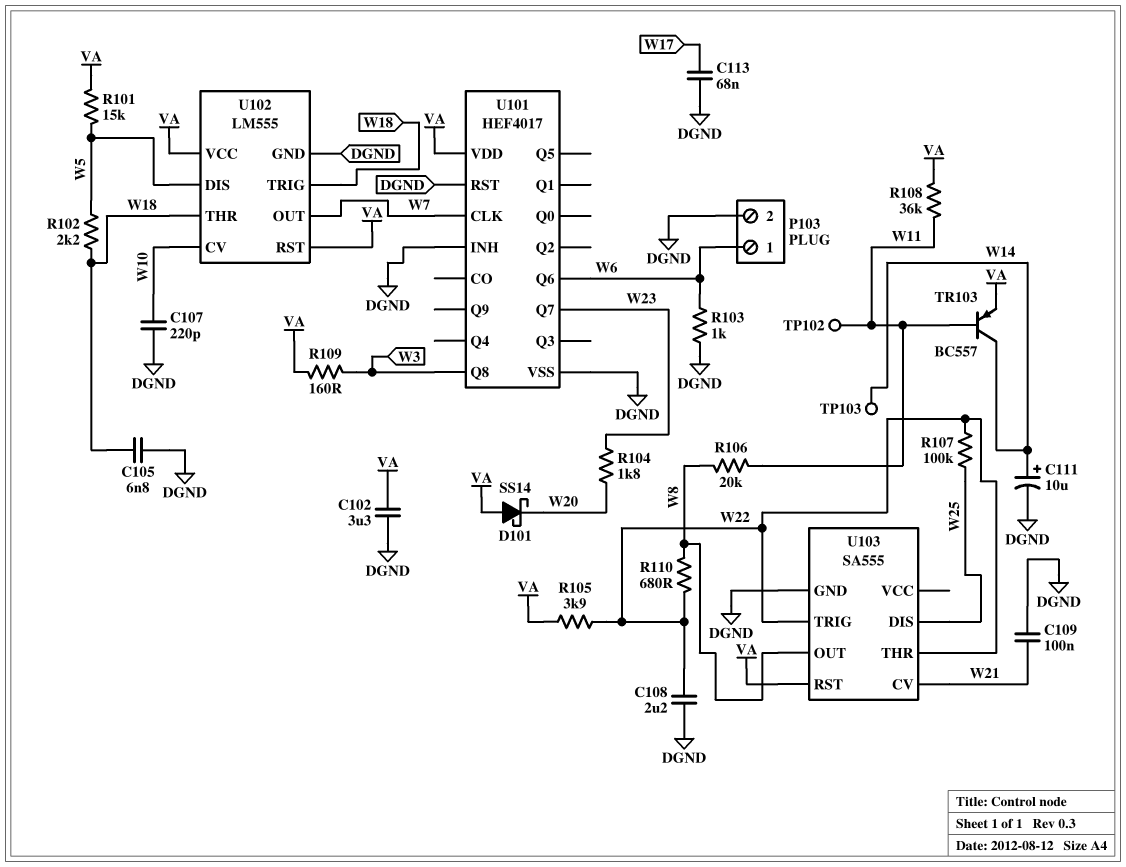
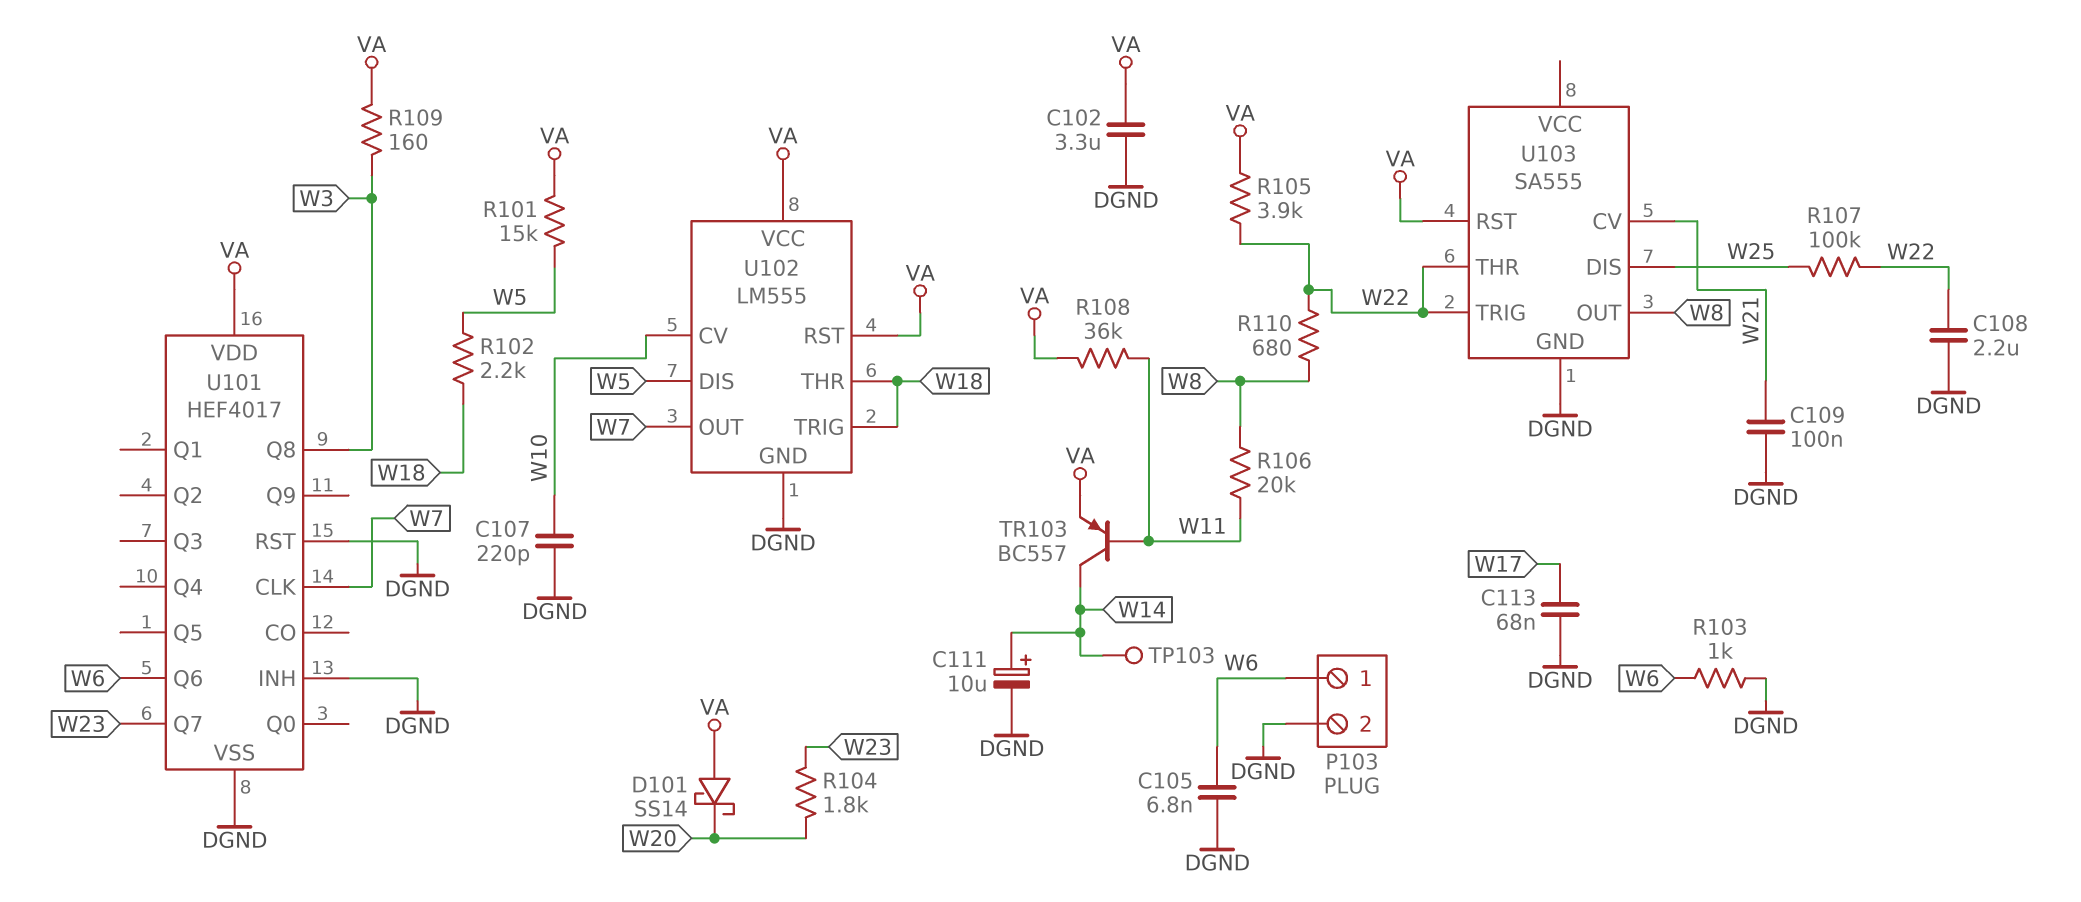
C105: 6.8nF (DGND, W18) -> 6.8nF (DGND, W6)
TP102: test point (W11) -> none

